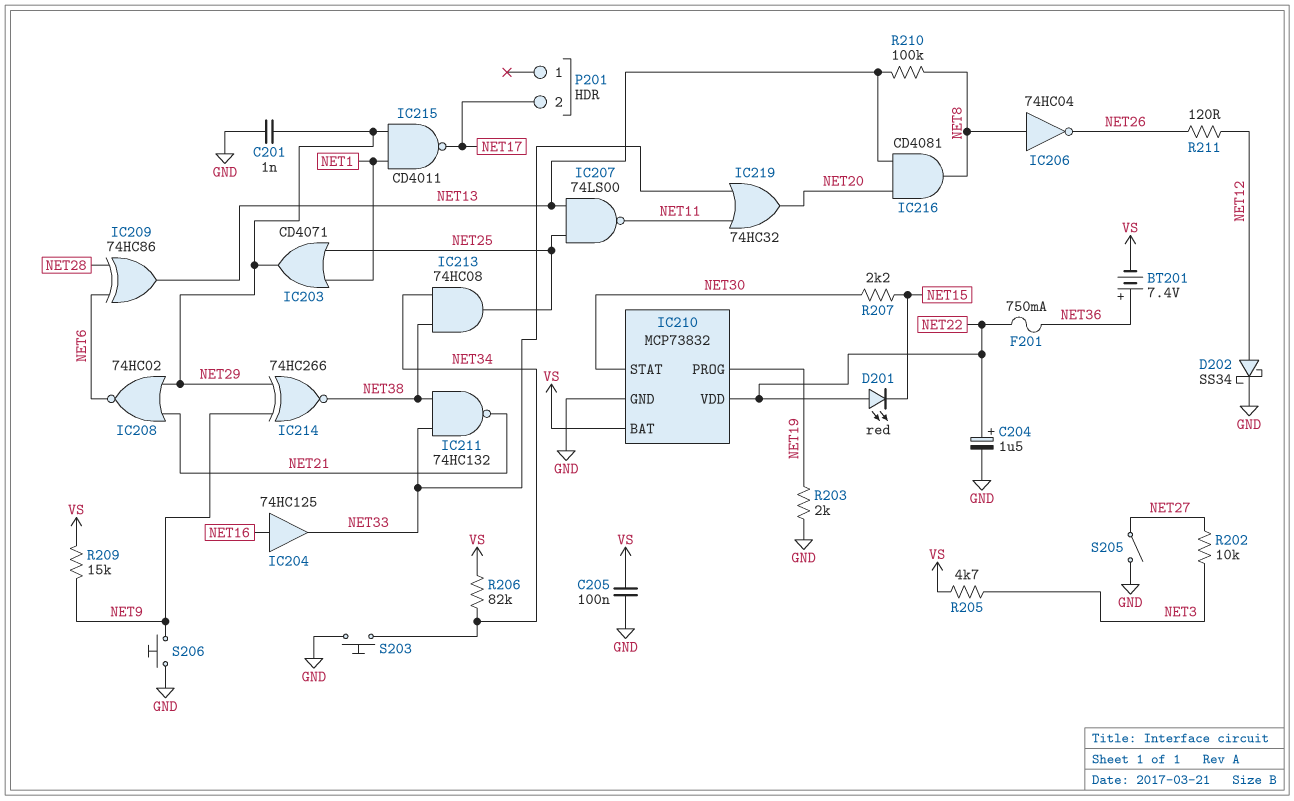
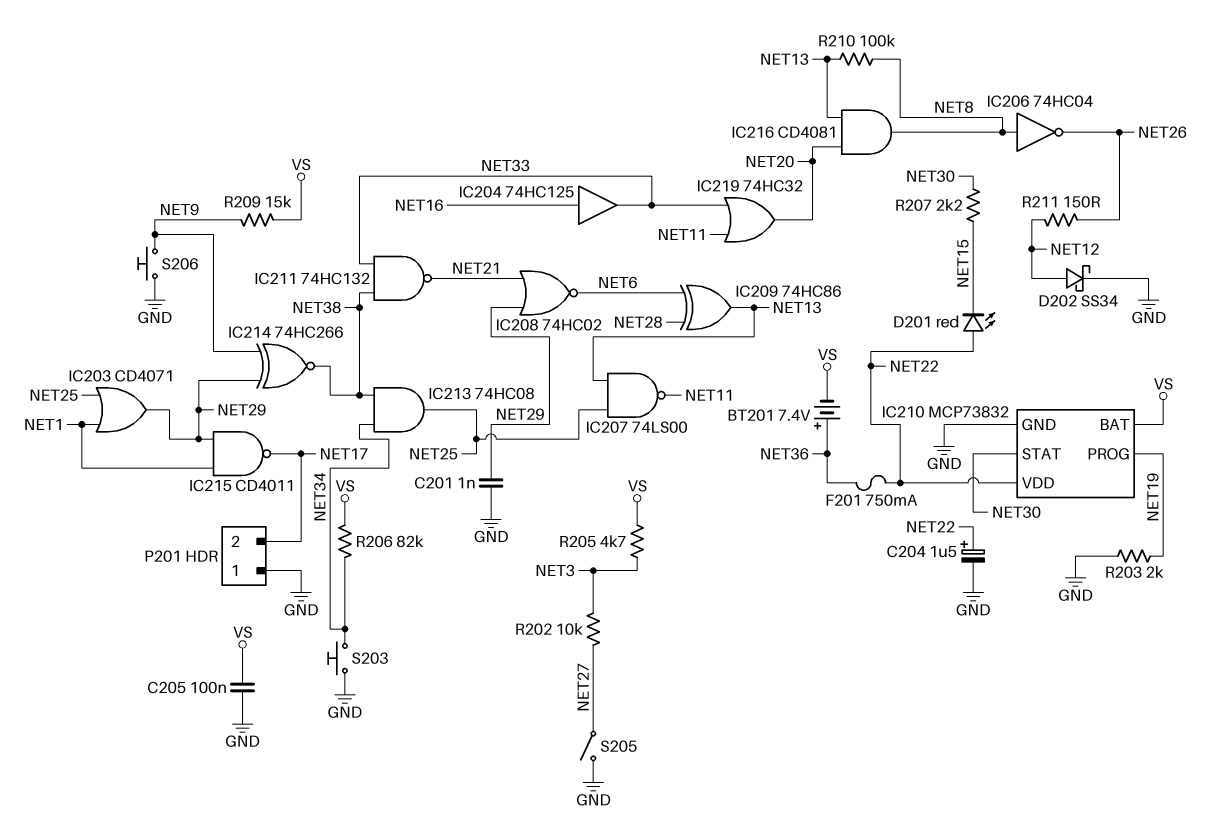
P201 pin 1: none -> GND
R211: 120 (NET12, NET26) -> 150 (NET12, NET26)

